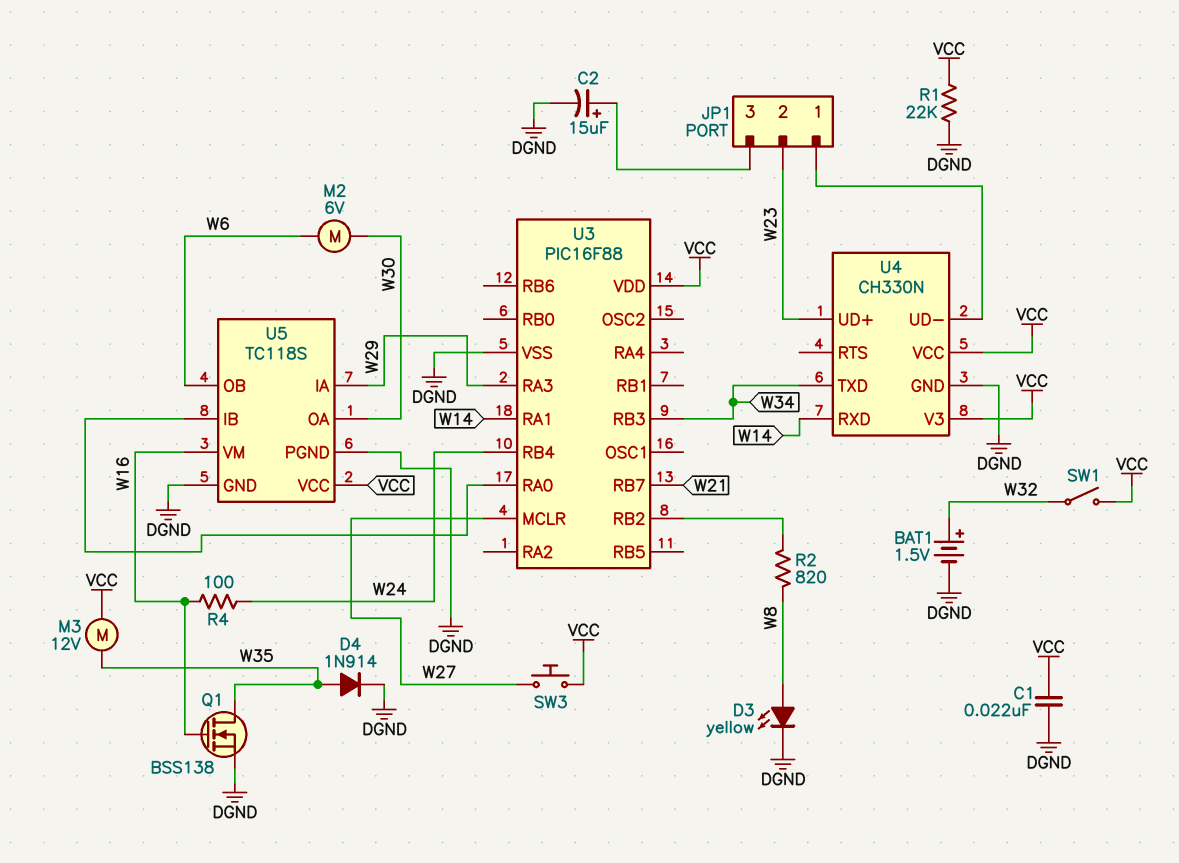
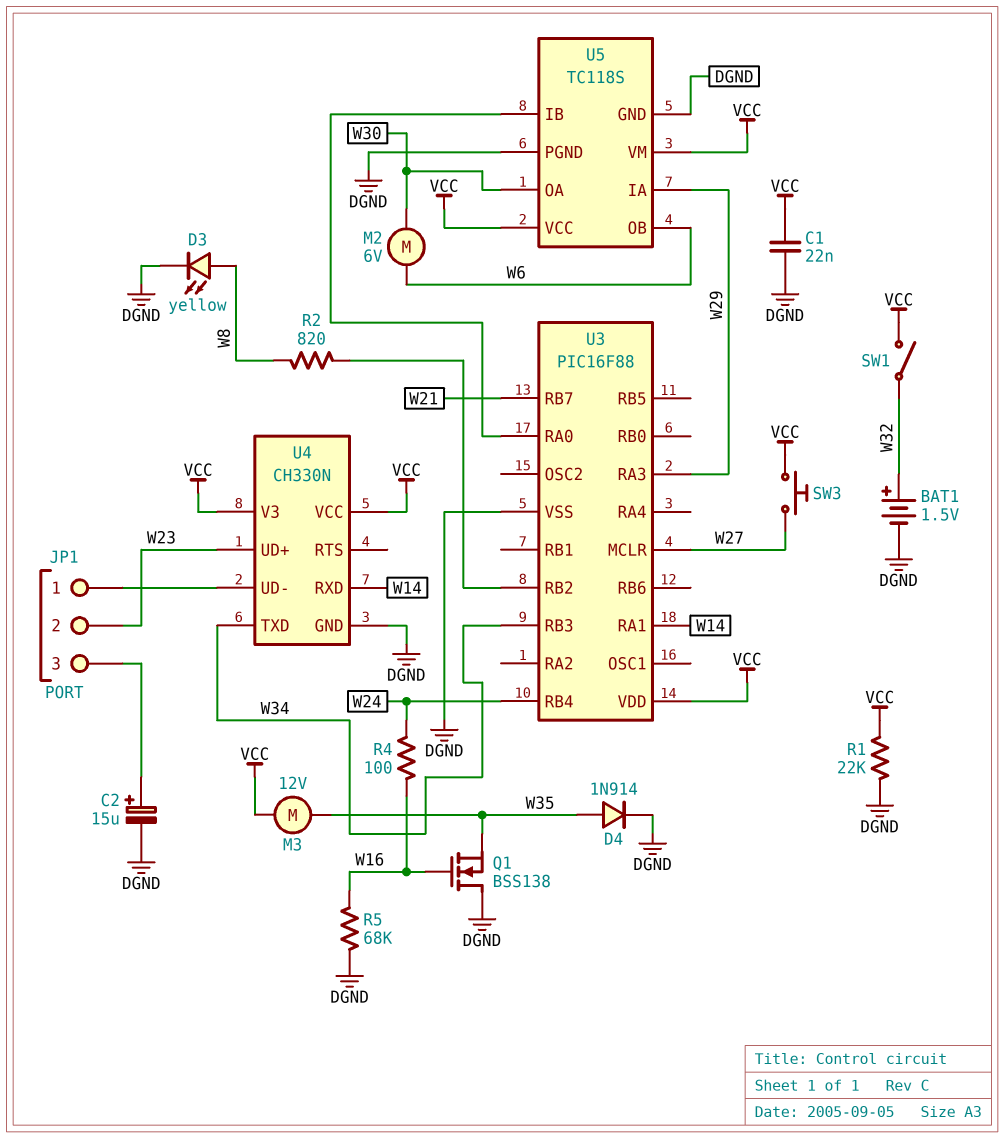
Q1: NMOS BSS138 (G W16, D W35, S DGND) -> NMOS BSS138 (G W16, D DGND, S W35)
R5: none -> 68k (DGND, W16)
U5 pin VM: W16 -> VCC

